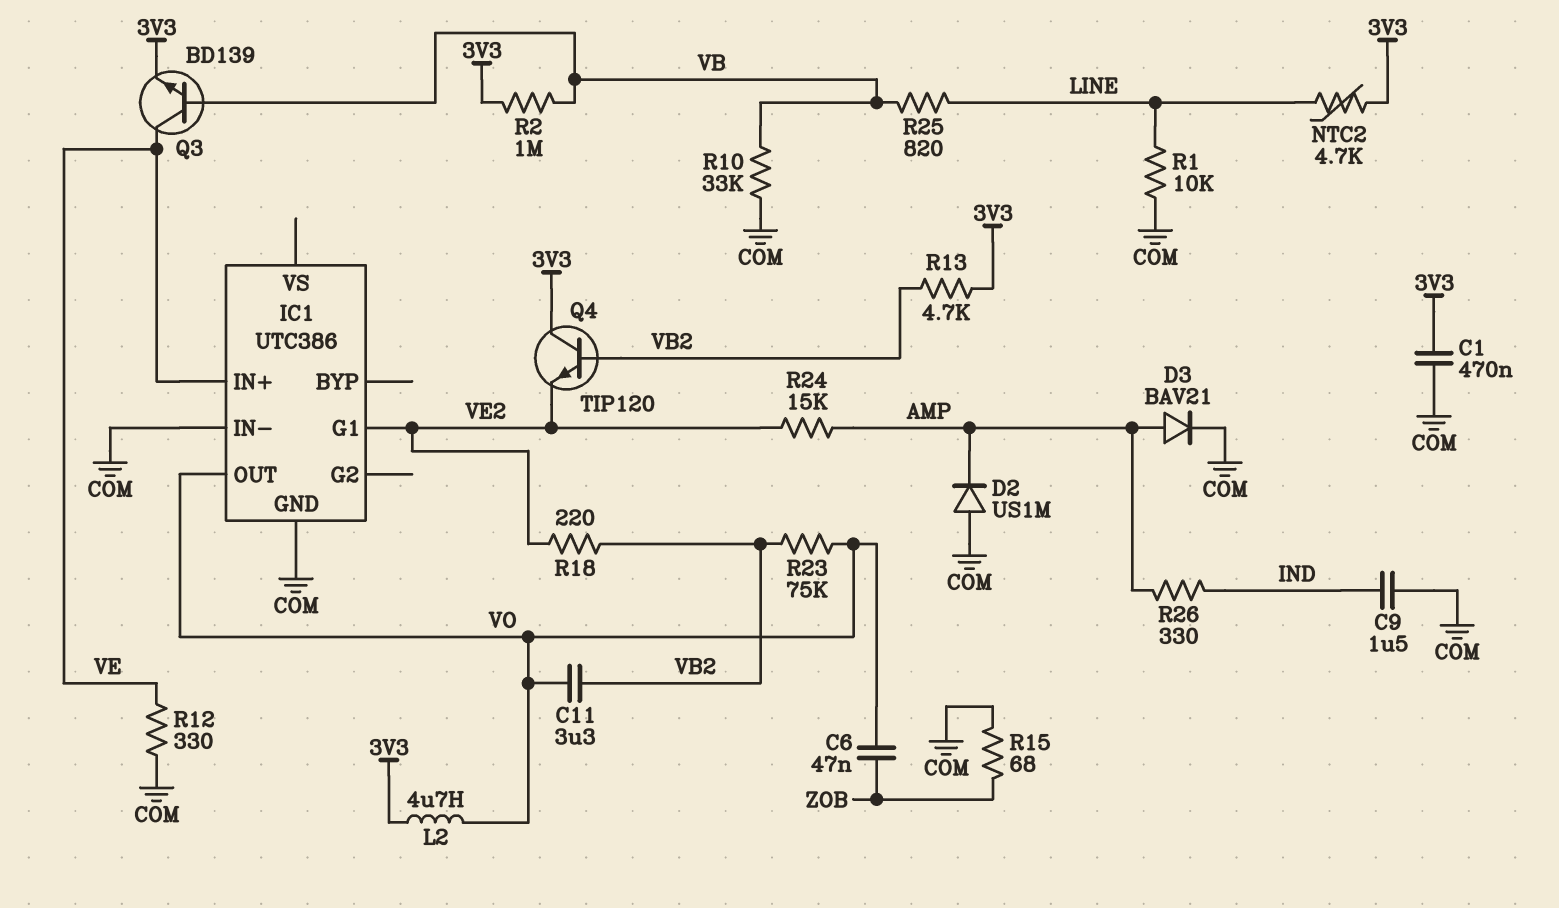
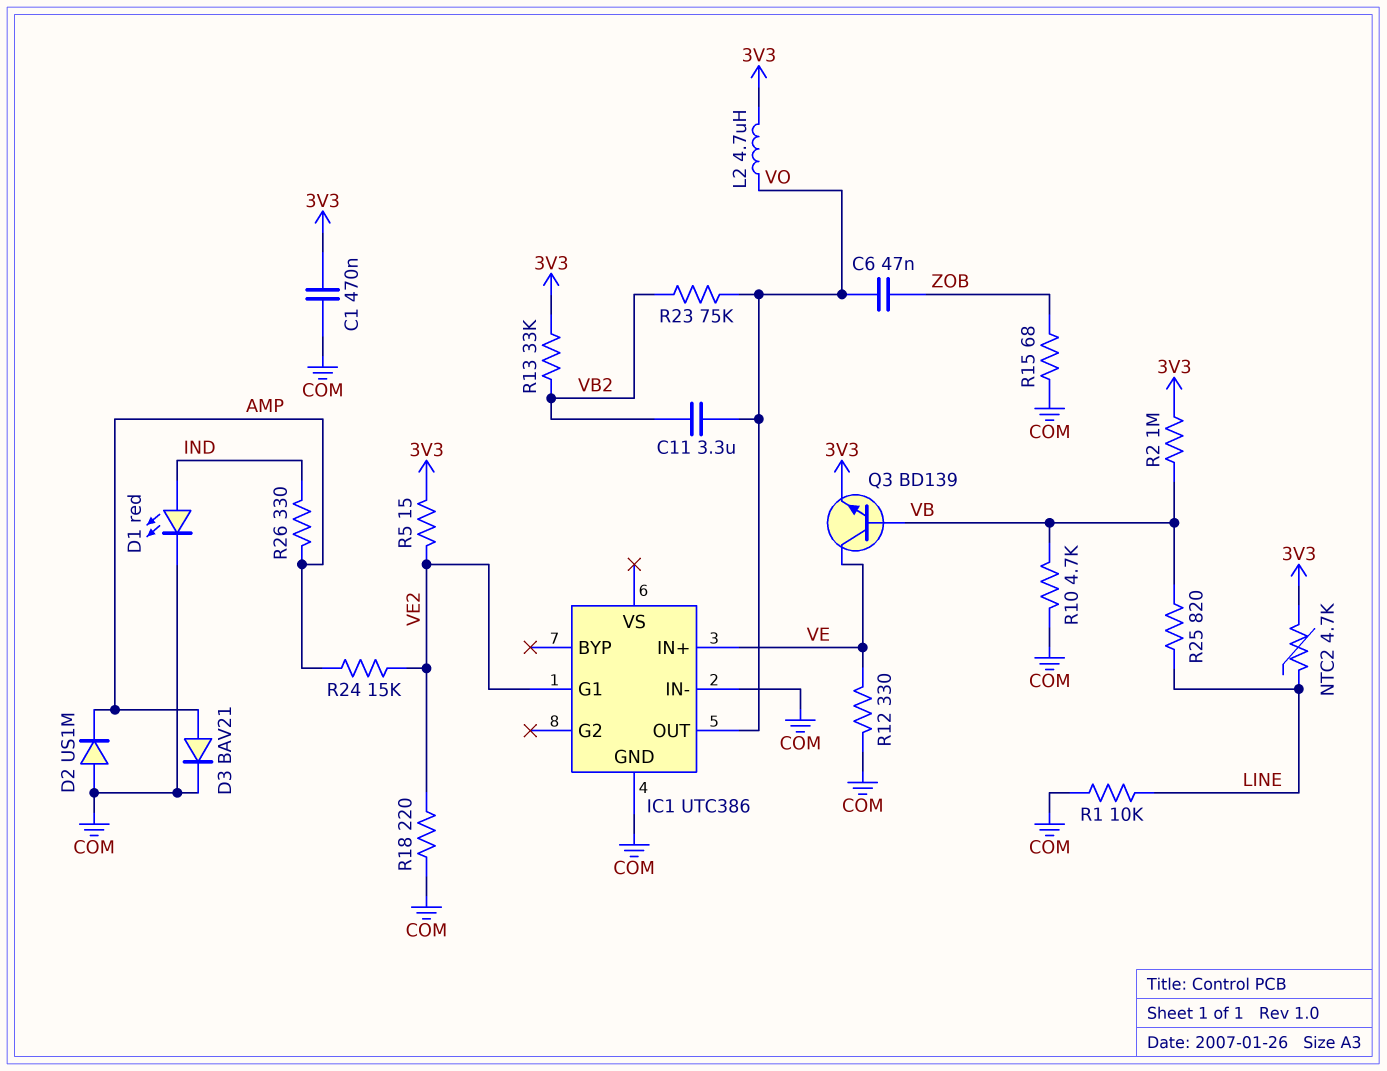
C9: 1.5uF (COM, IND) -> none
D1: none -> LED red (A IND, K COM)
Q4: NPN TIP120 (B VB2, C 3V3, E VE2) -> none
R5: none -> 15 (3V3, VE2)
R10: 33k (COM, VB) -> 4.7k (COM, VB)
R13: 4.7k (3V3, VB2) -> 33k (3V3, VB2)
R18: 220 (VB2, VE2) -> 220 (COM, VE2)

